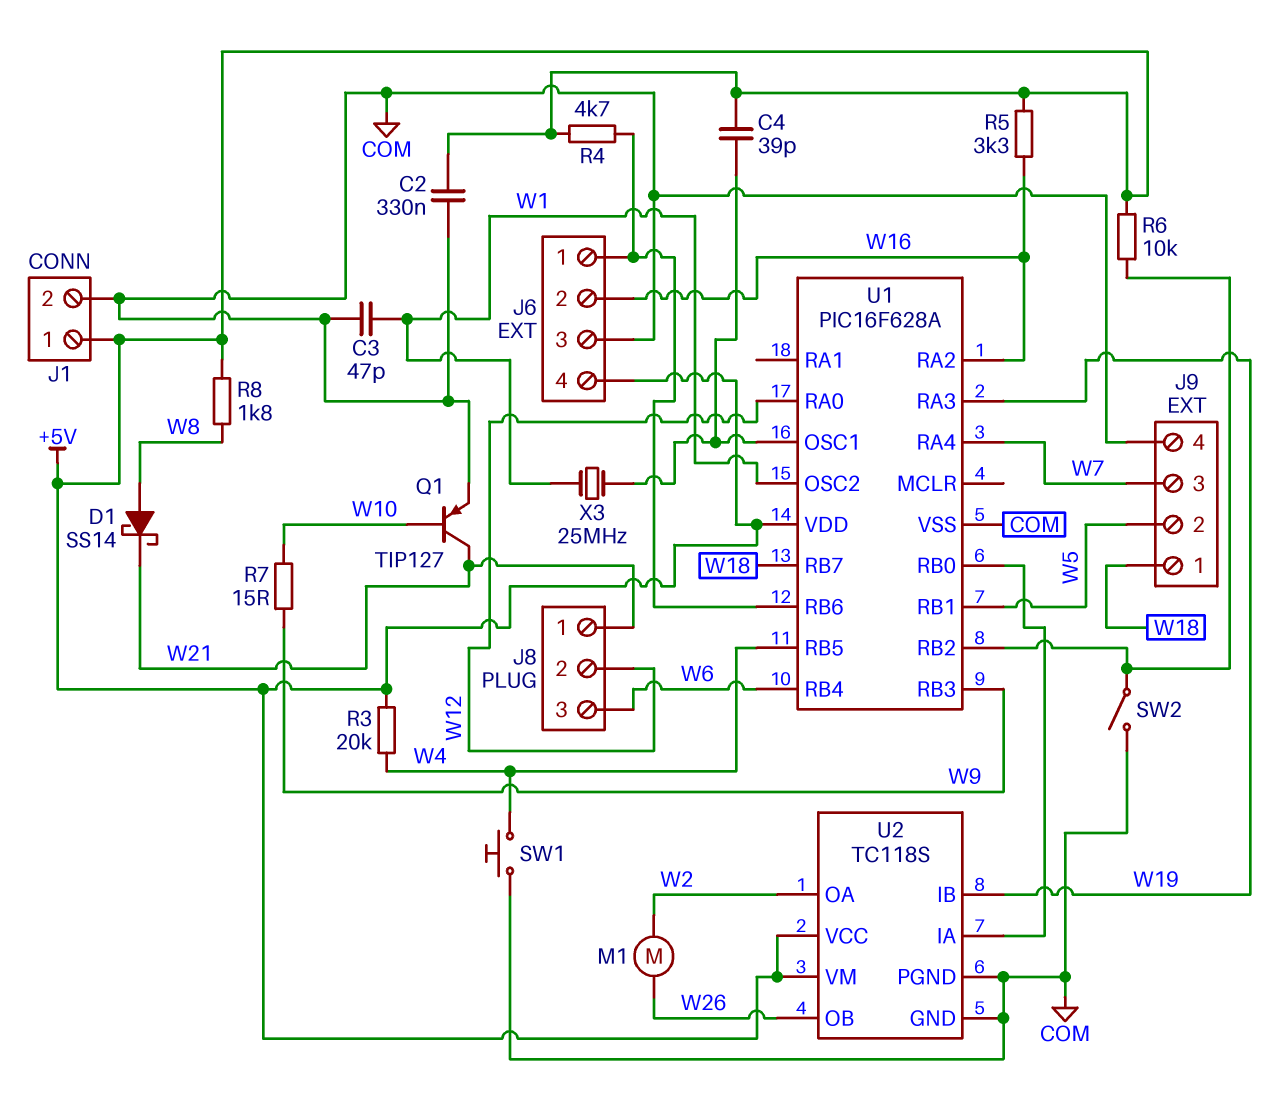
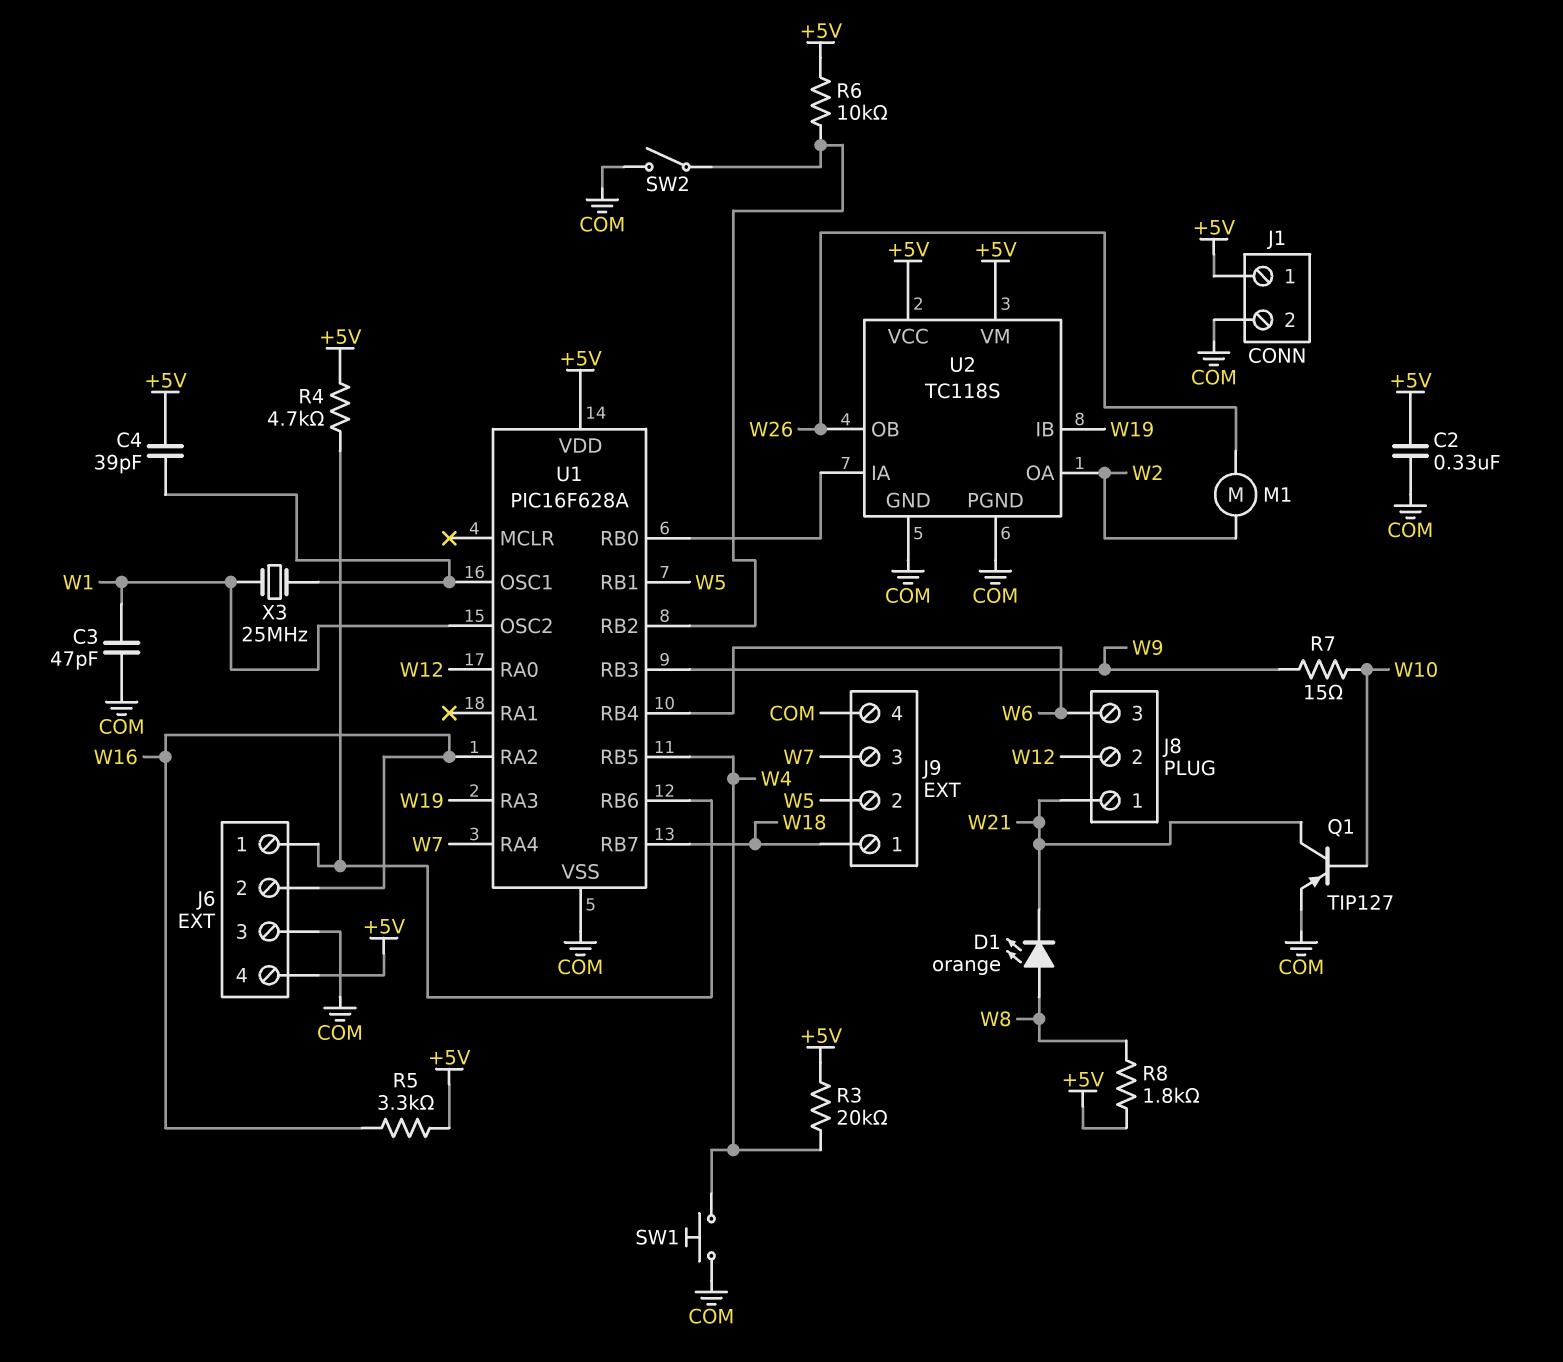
D1: schottky SS14 (A W8, K W21) -> LED orange (A W8, K W21)

